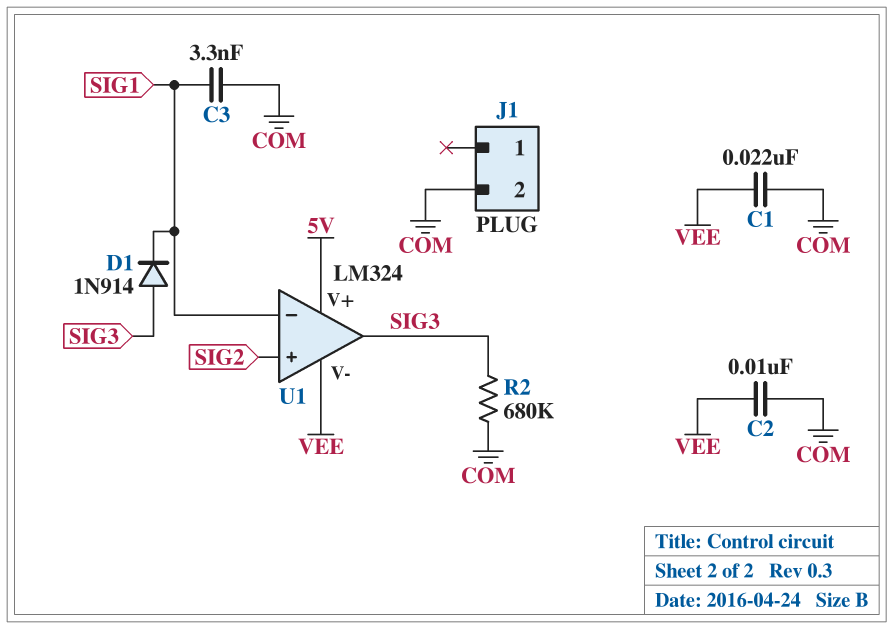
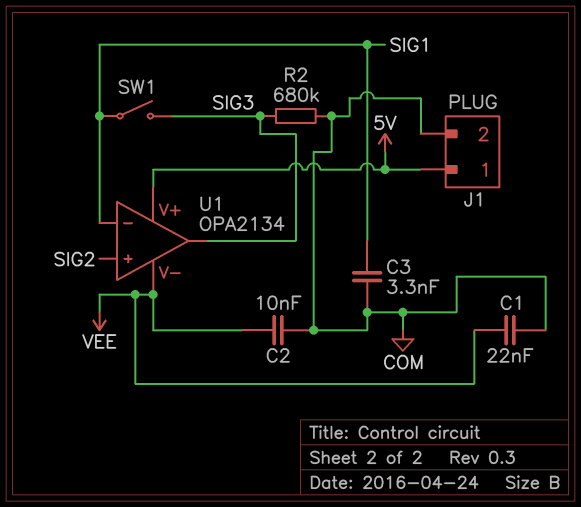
D1: diode 1N914 (A SIG3, K SIG1) -> none
J1 pin 1: none -> 5V
SW1: none -> switch (SIG1, SIG3)
U1: LM324 -> OPA2134

